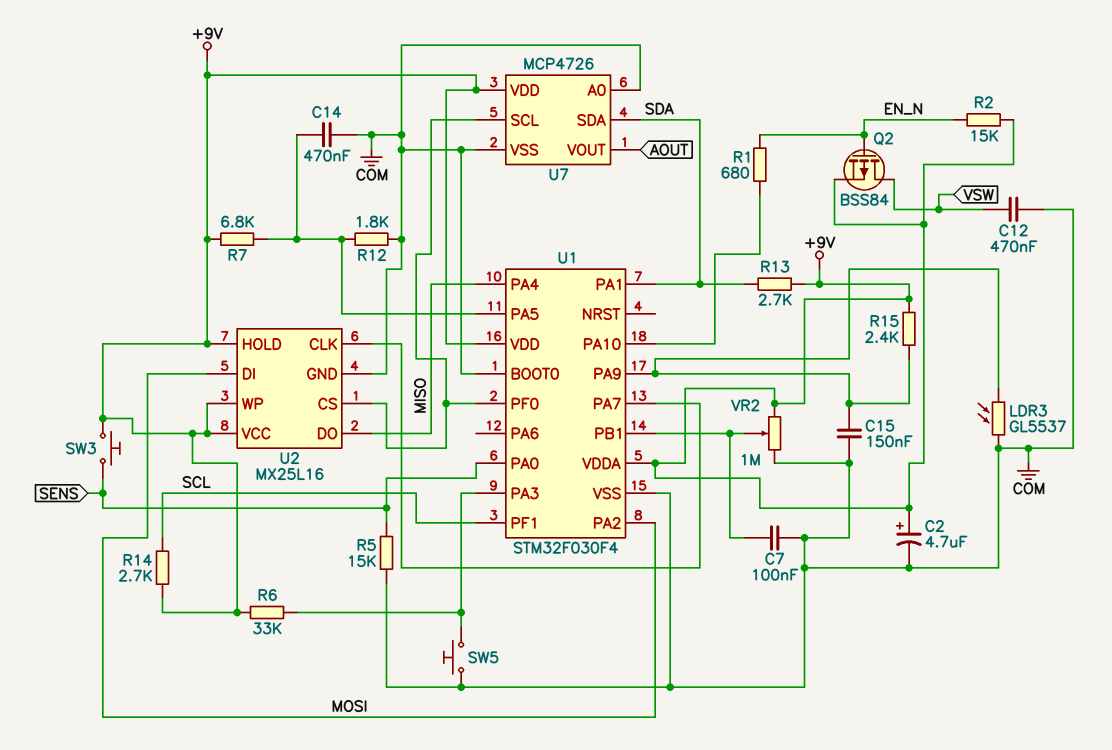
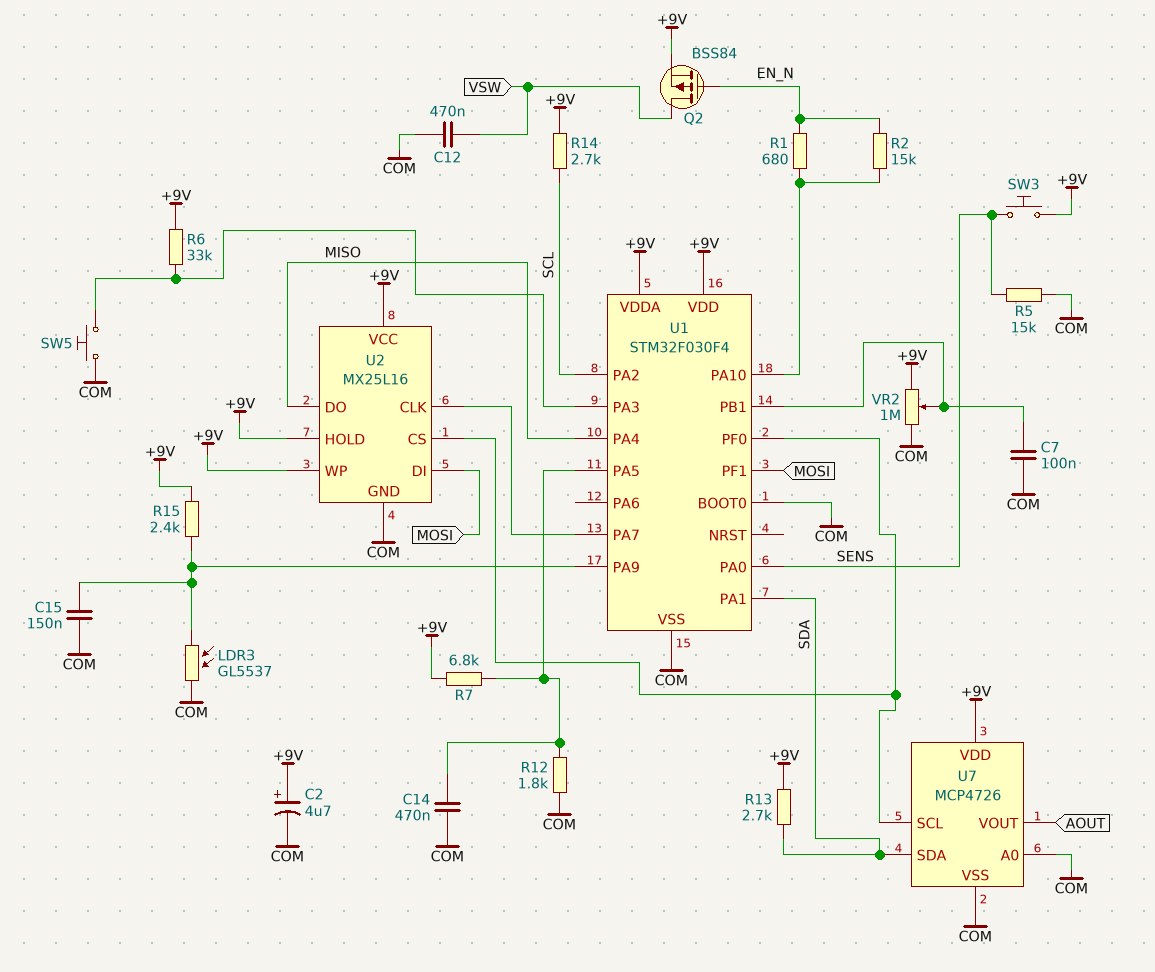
R2: 15k (+9V, EN_N) -> 15k (EN_N, U1/PA10)
U1 pin PA2: MOSI -> SCL
U1 pin PF1: SCL -> MOSI

